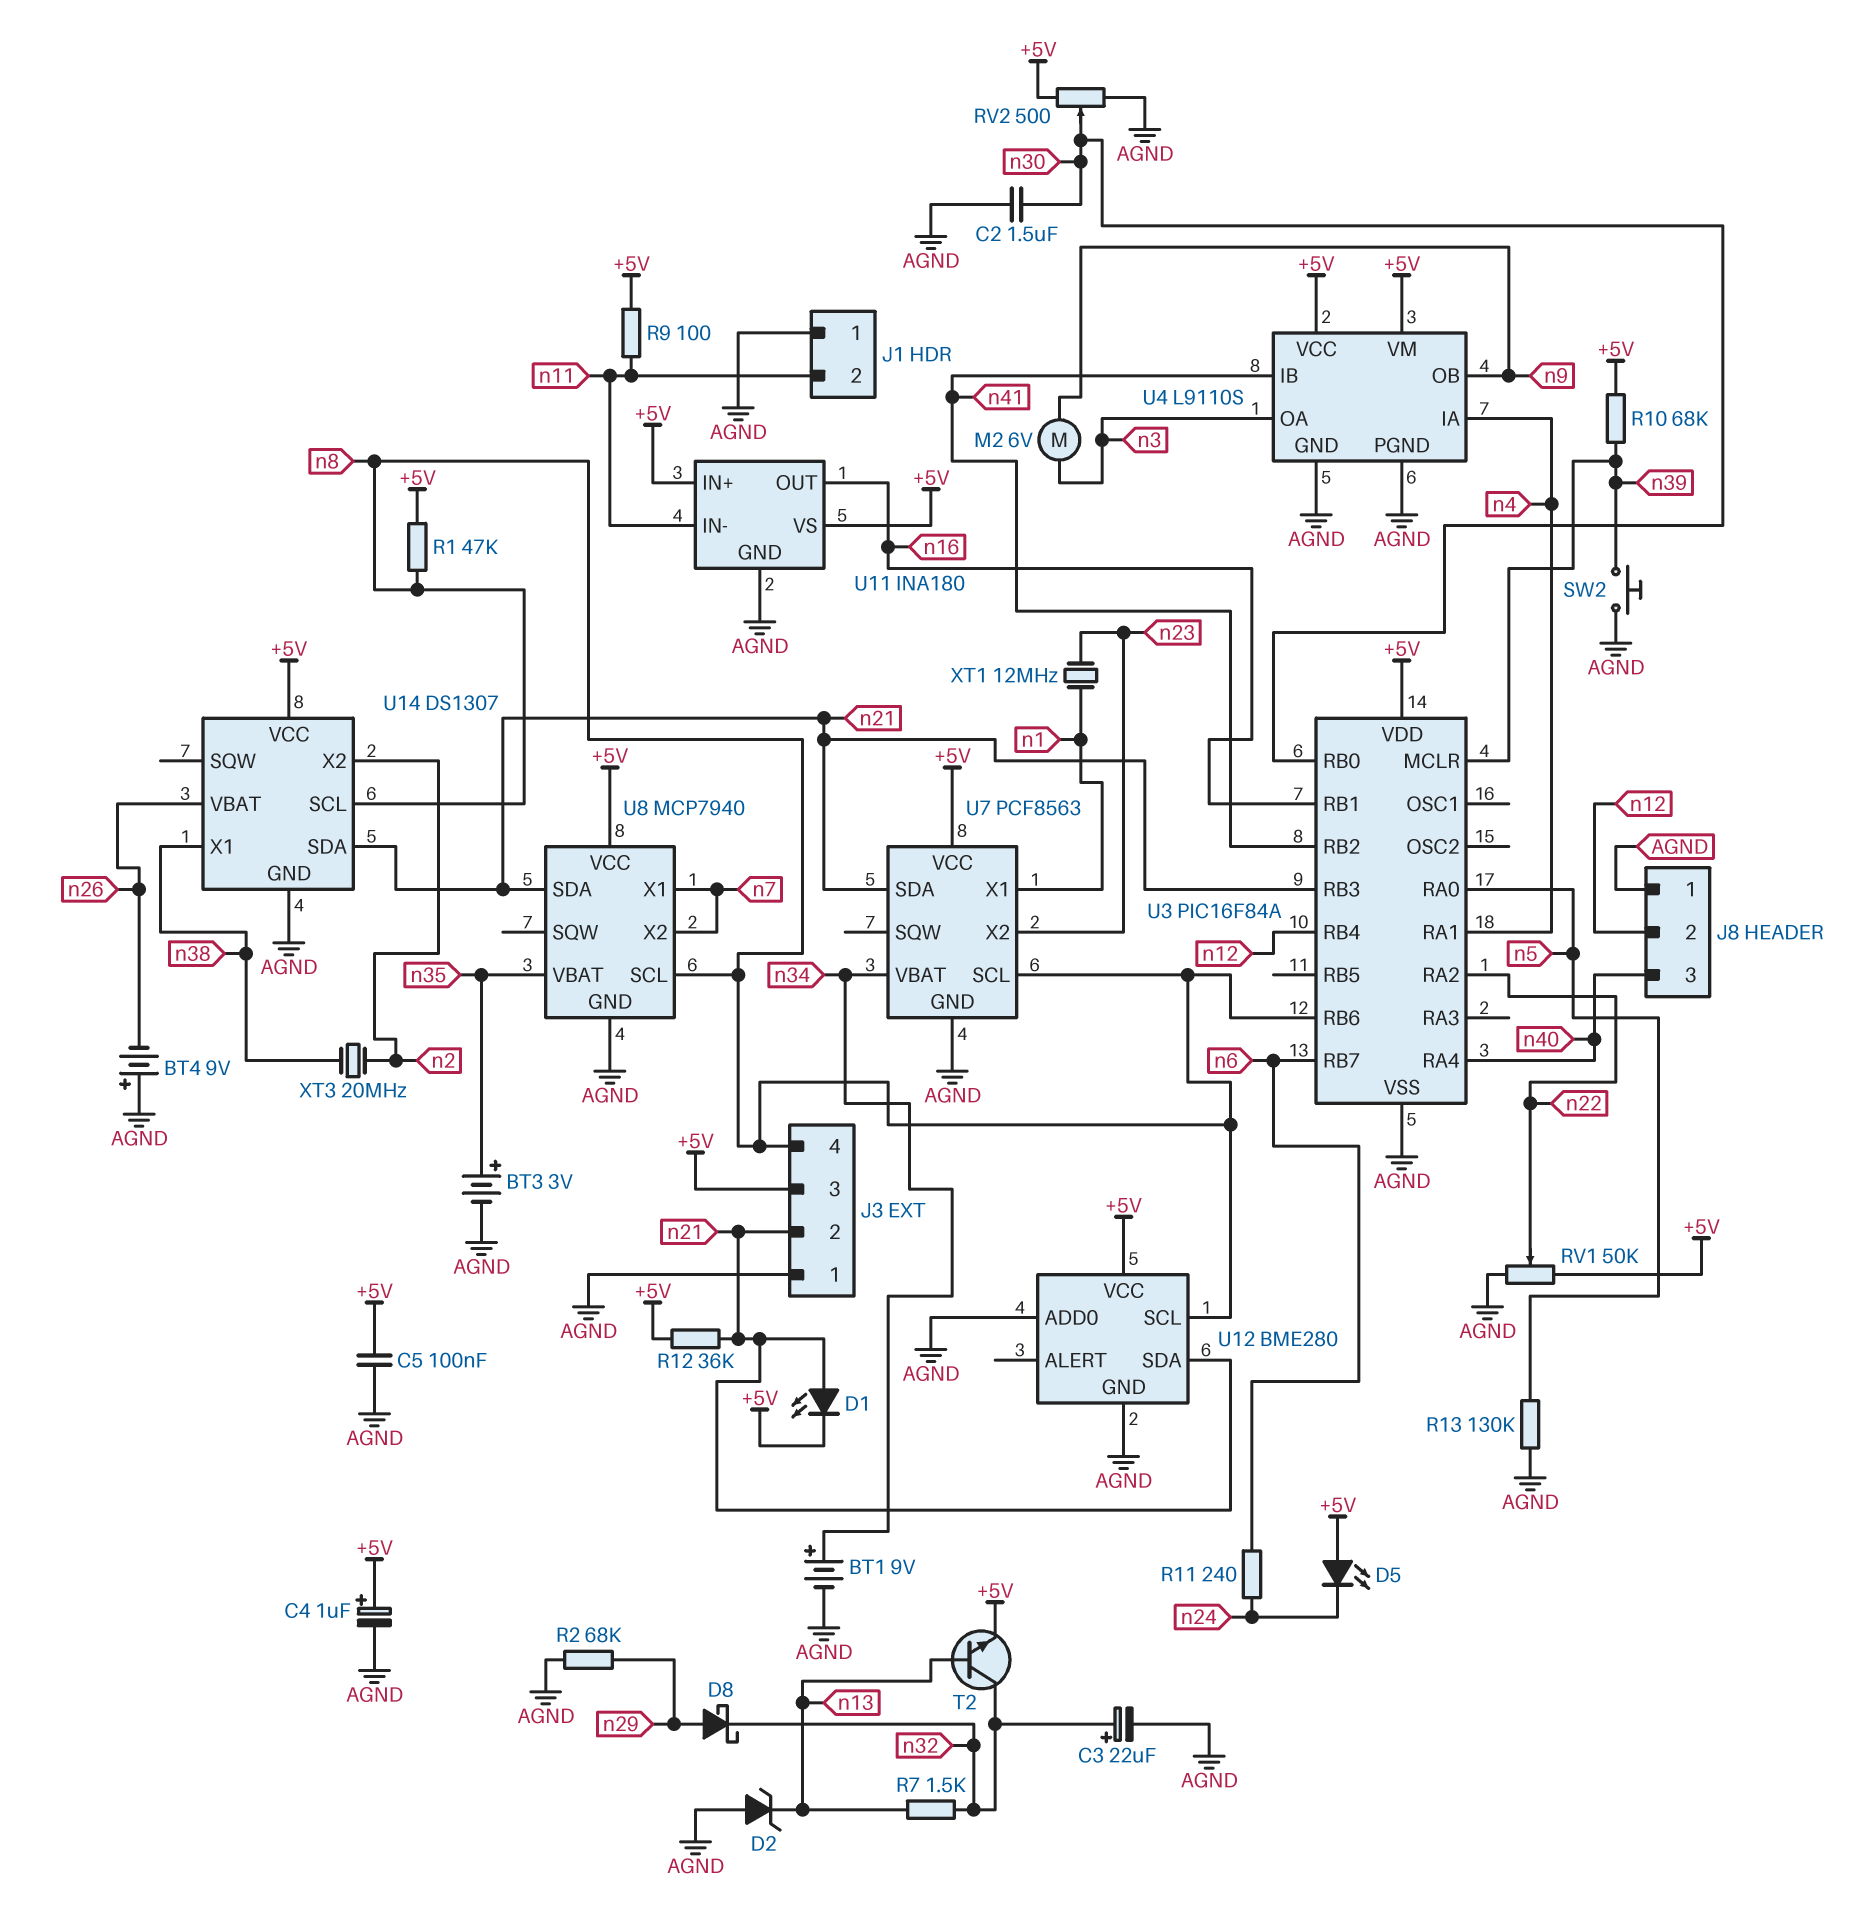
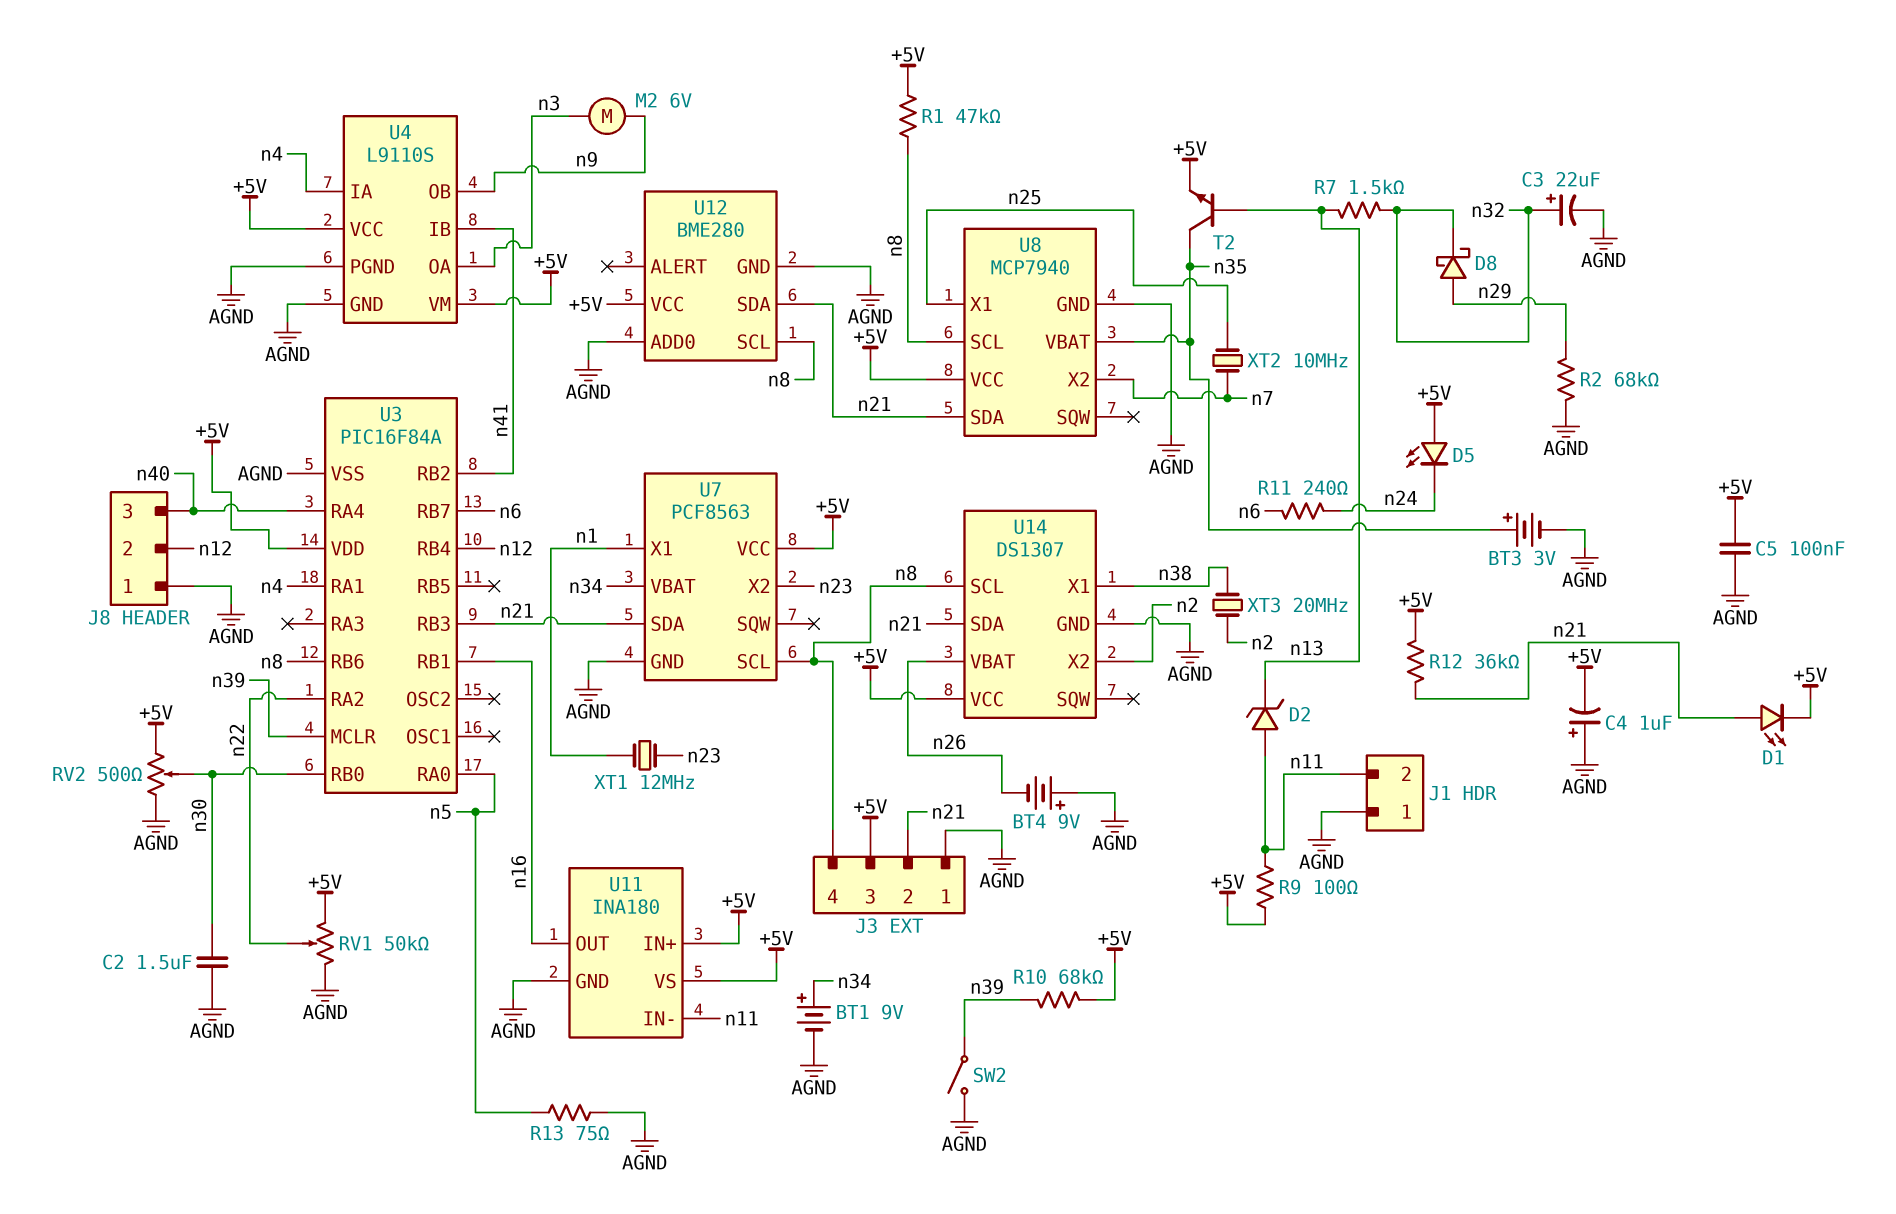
C4: 1uF (plus +5V, minus AGND) -> 1uF (plus AGND, minus +5V)
D2: zener (A AGND, K n13) -> zener (A n11, K n13)
R13: 130k (AGND, n5) -> 75 (AGND, n5)
SW2: button (AGND, n39) -> switch (AGND, n39)
T2: NPN (B n13, C n32, E +5V) -> NPN (B n13, C n35, E +5V)
U8 pin X1: n7 -> n25
XT2: none -> 10MHz (n7, n25)

